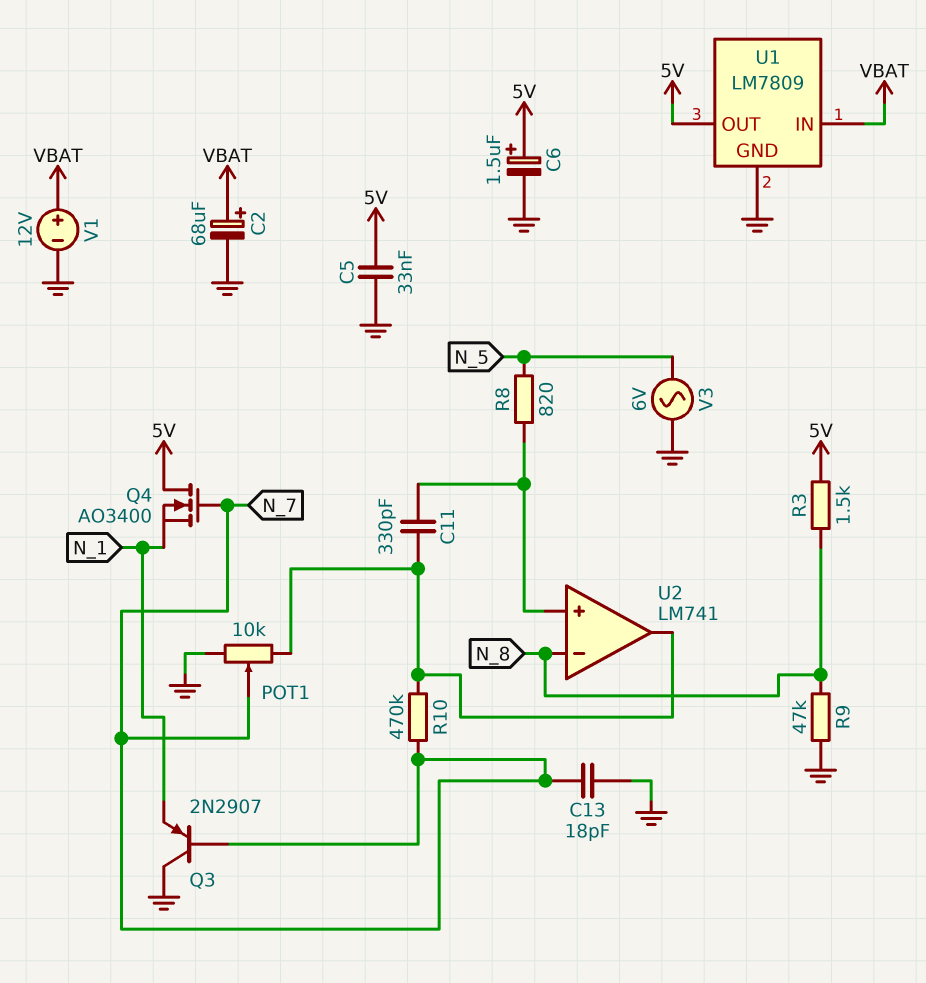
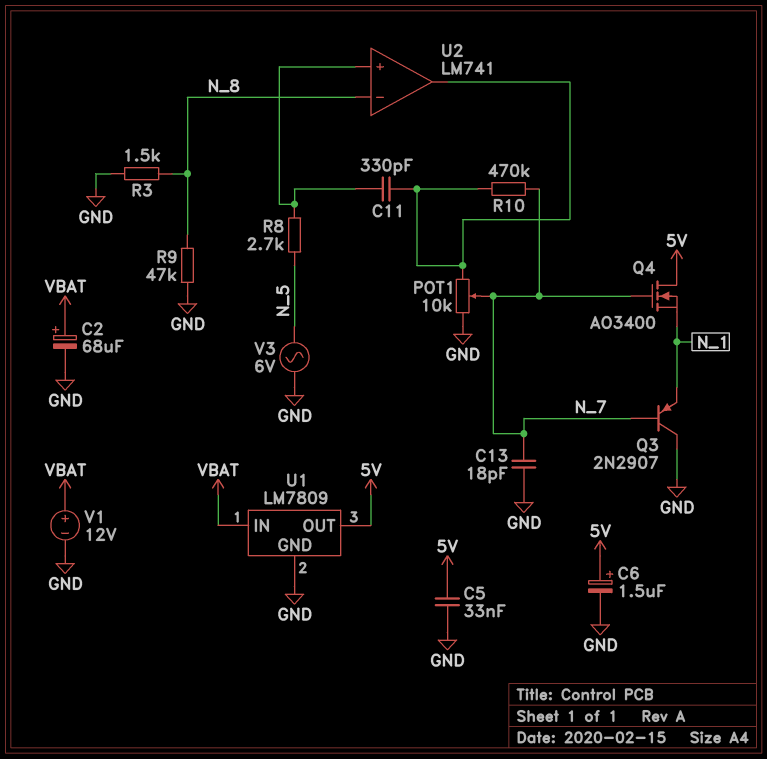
R3: 1.5k (5V, N_8) -> 1.5k (GND, N_8)
R8: 820 (N_5, U2/in+) -> 2.7k (N_5, U2/in+)

